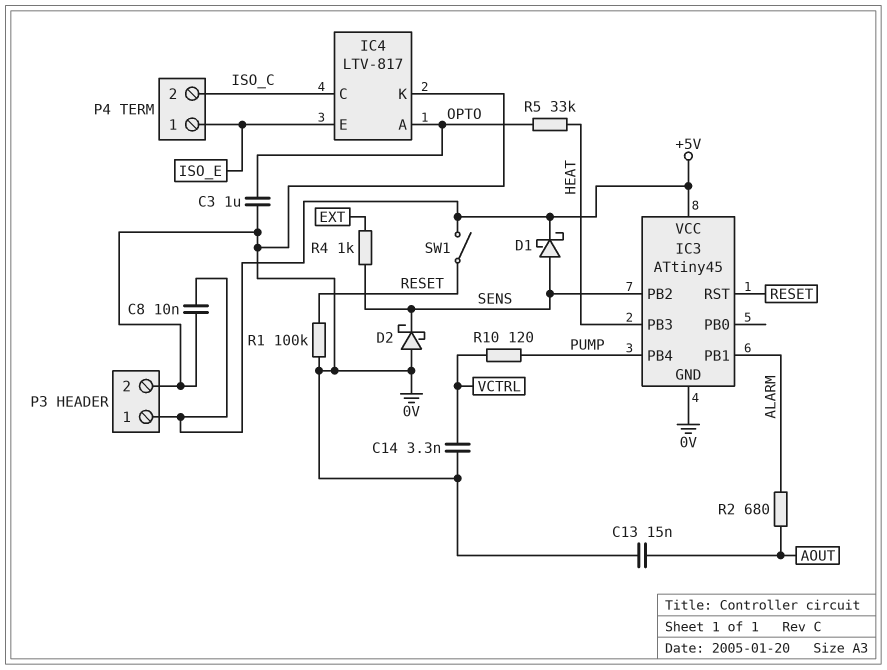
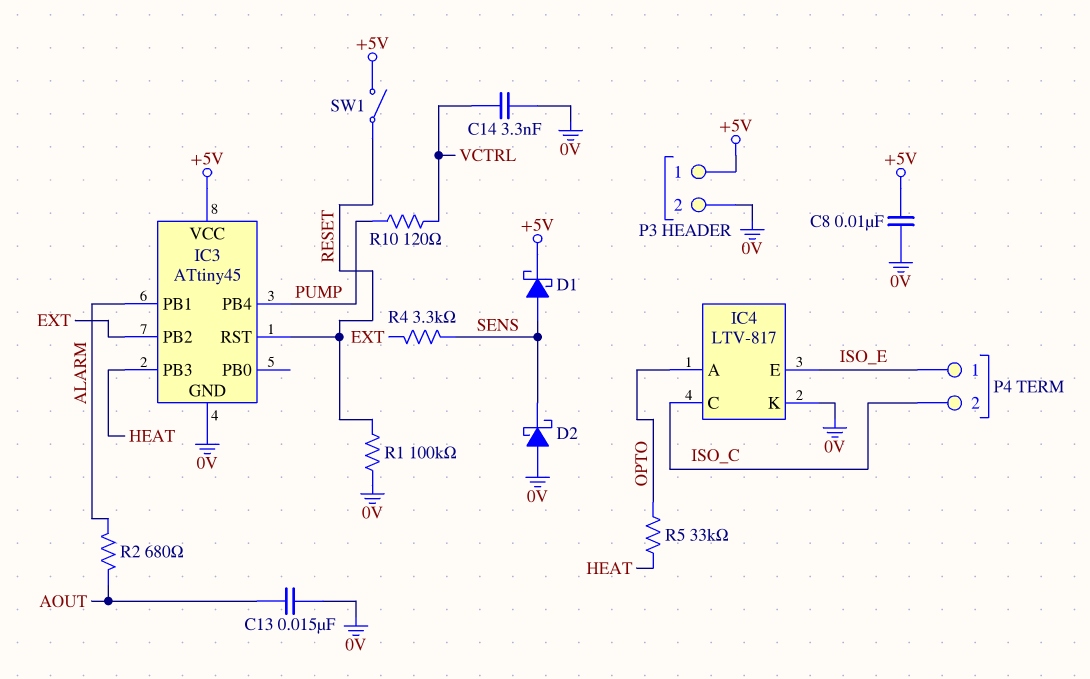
C3: 1uF (0V, OPTO) -> none
IC3 pin PB2: SENS -> EXT
R4: 1k (EXT, SENS) -> 3.3k (EXT, SENS)

